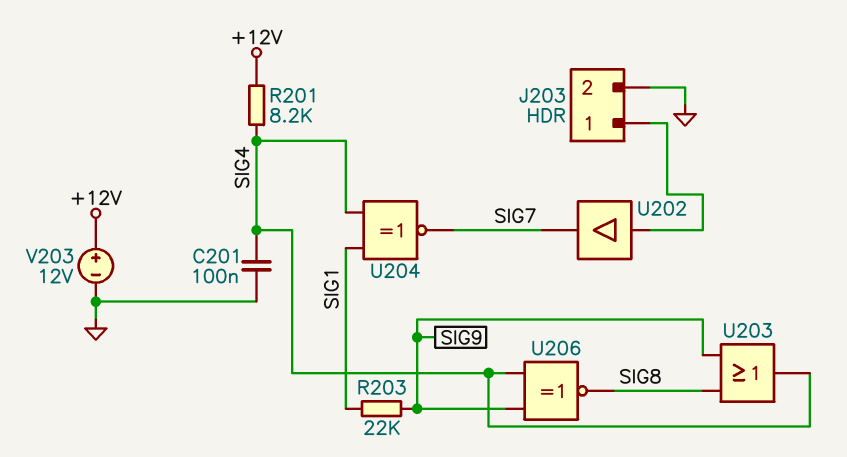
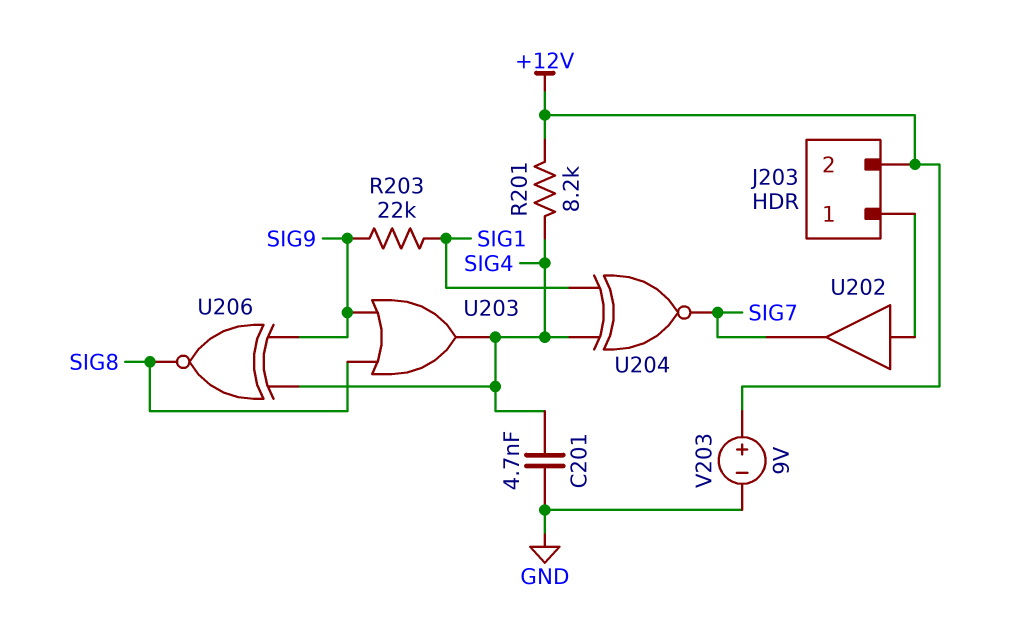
C201: 100nF (GND, SIG4) -> 4.7nF (GND, SIG4)
J203 pin 2: GND -> +12V
V203: 12V (plus +12V, minus GND) -> 9V (plus +12V, minus GND)

